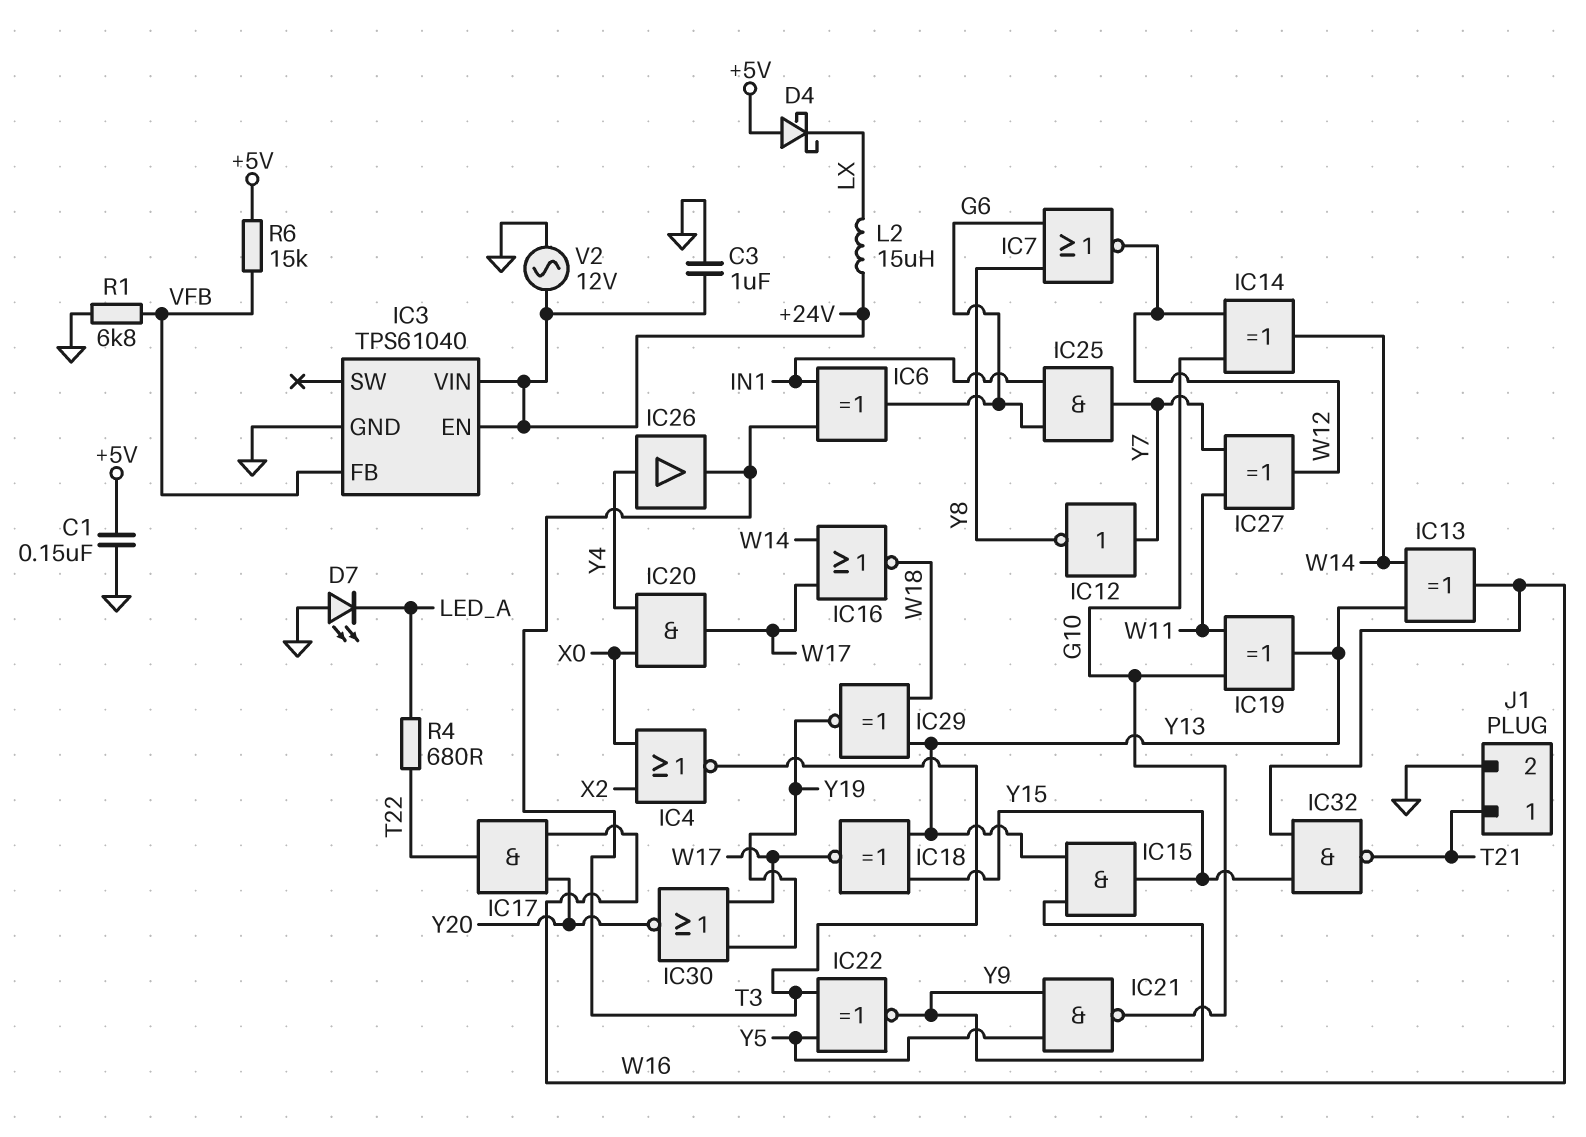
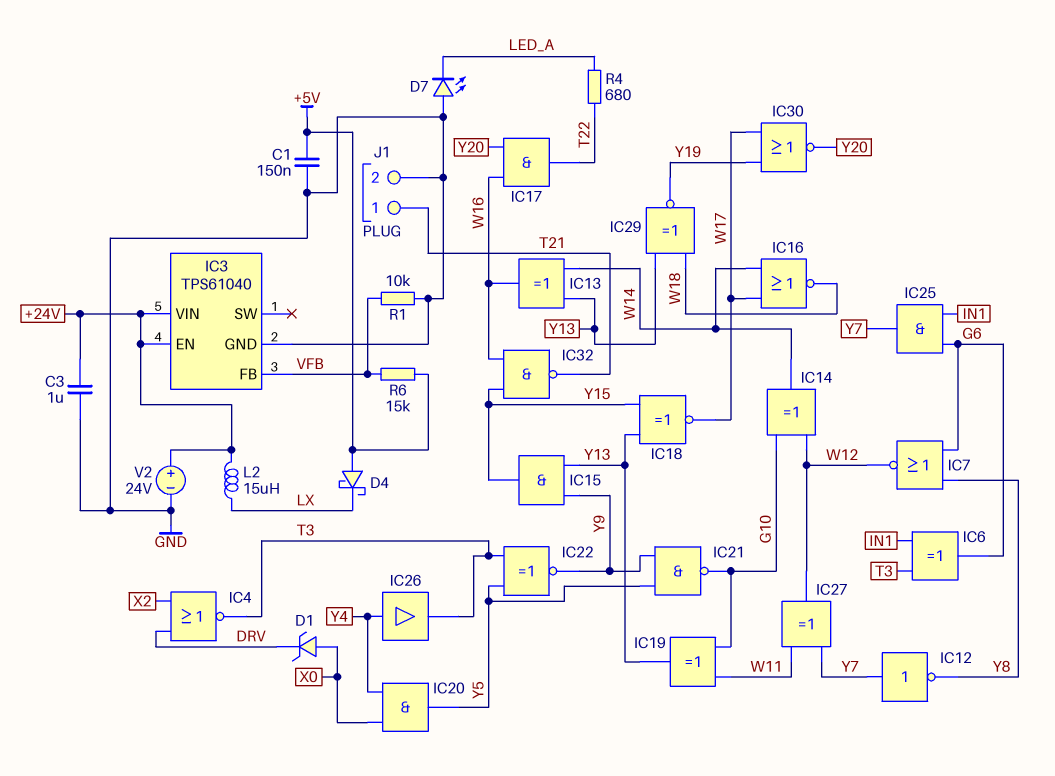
D1: none -> zener (A X0, K DRV)
IC4: NOR (in X0, in X2, out T3) -> NOR (in DRV, in X2, out T3)
IC20: AND (in X0, in Y4, out W17) -> AND (in X0, in Y4, out Y5)
R1: 6.8k (GND, VFB) -> 10k (GND, VFB)
V2: AC 12V (+24V, GND) -> 24V (plus +24V, minus GND)

